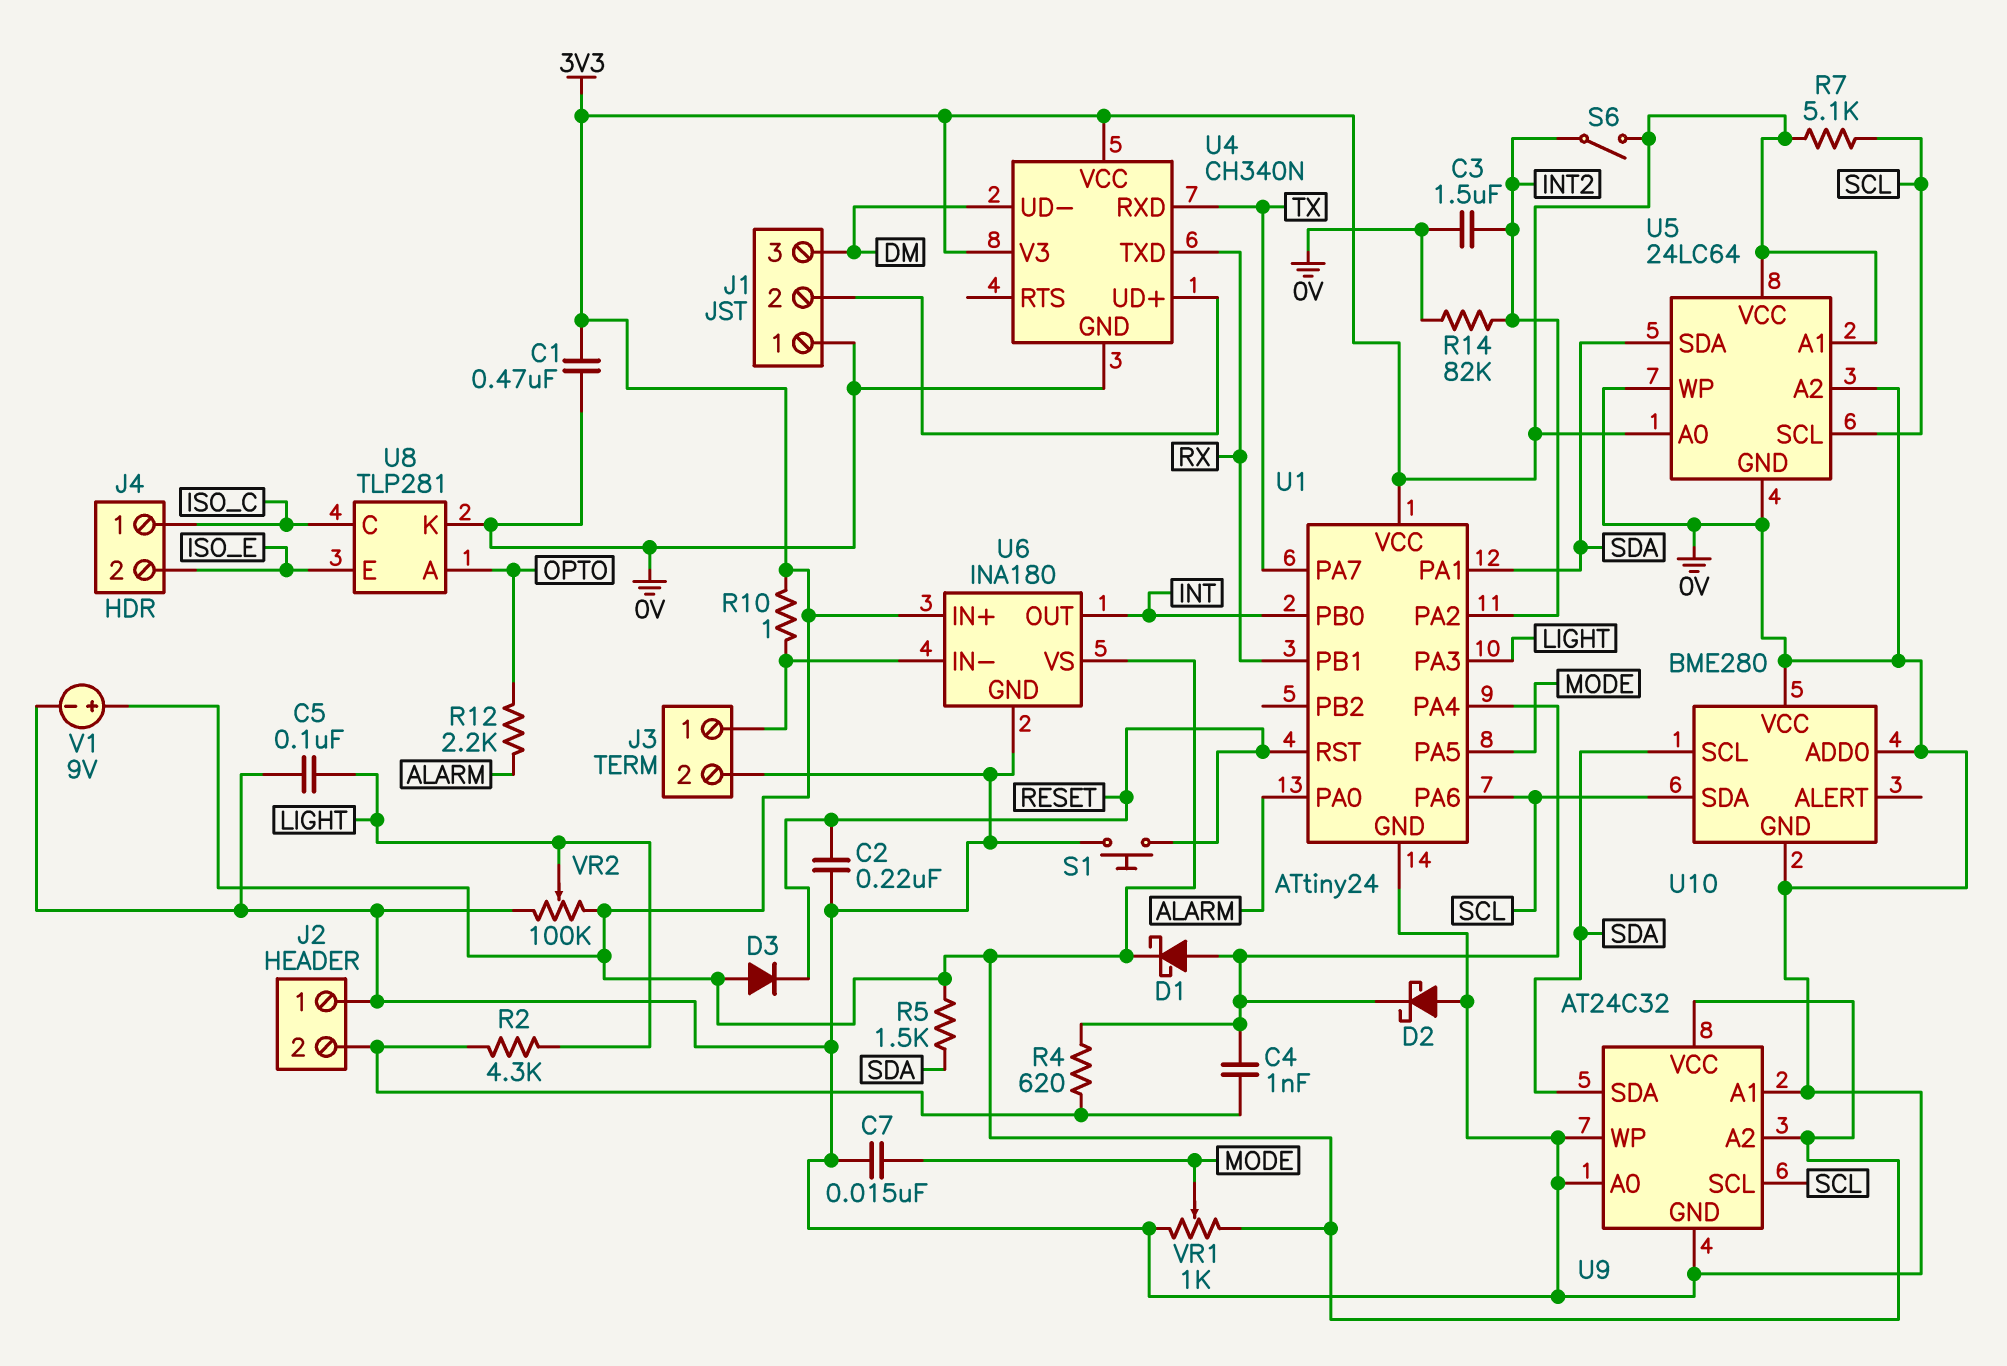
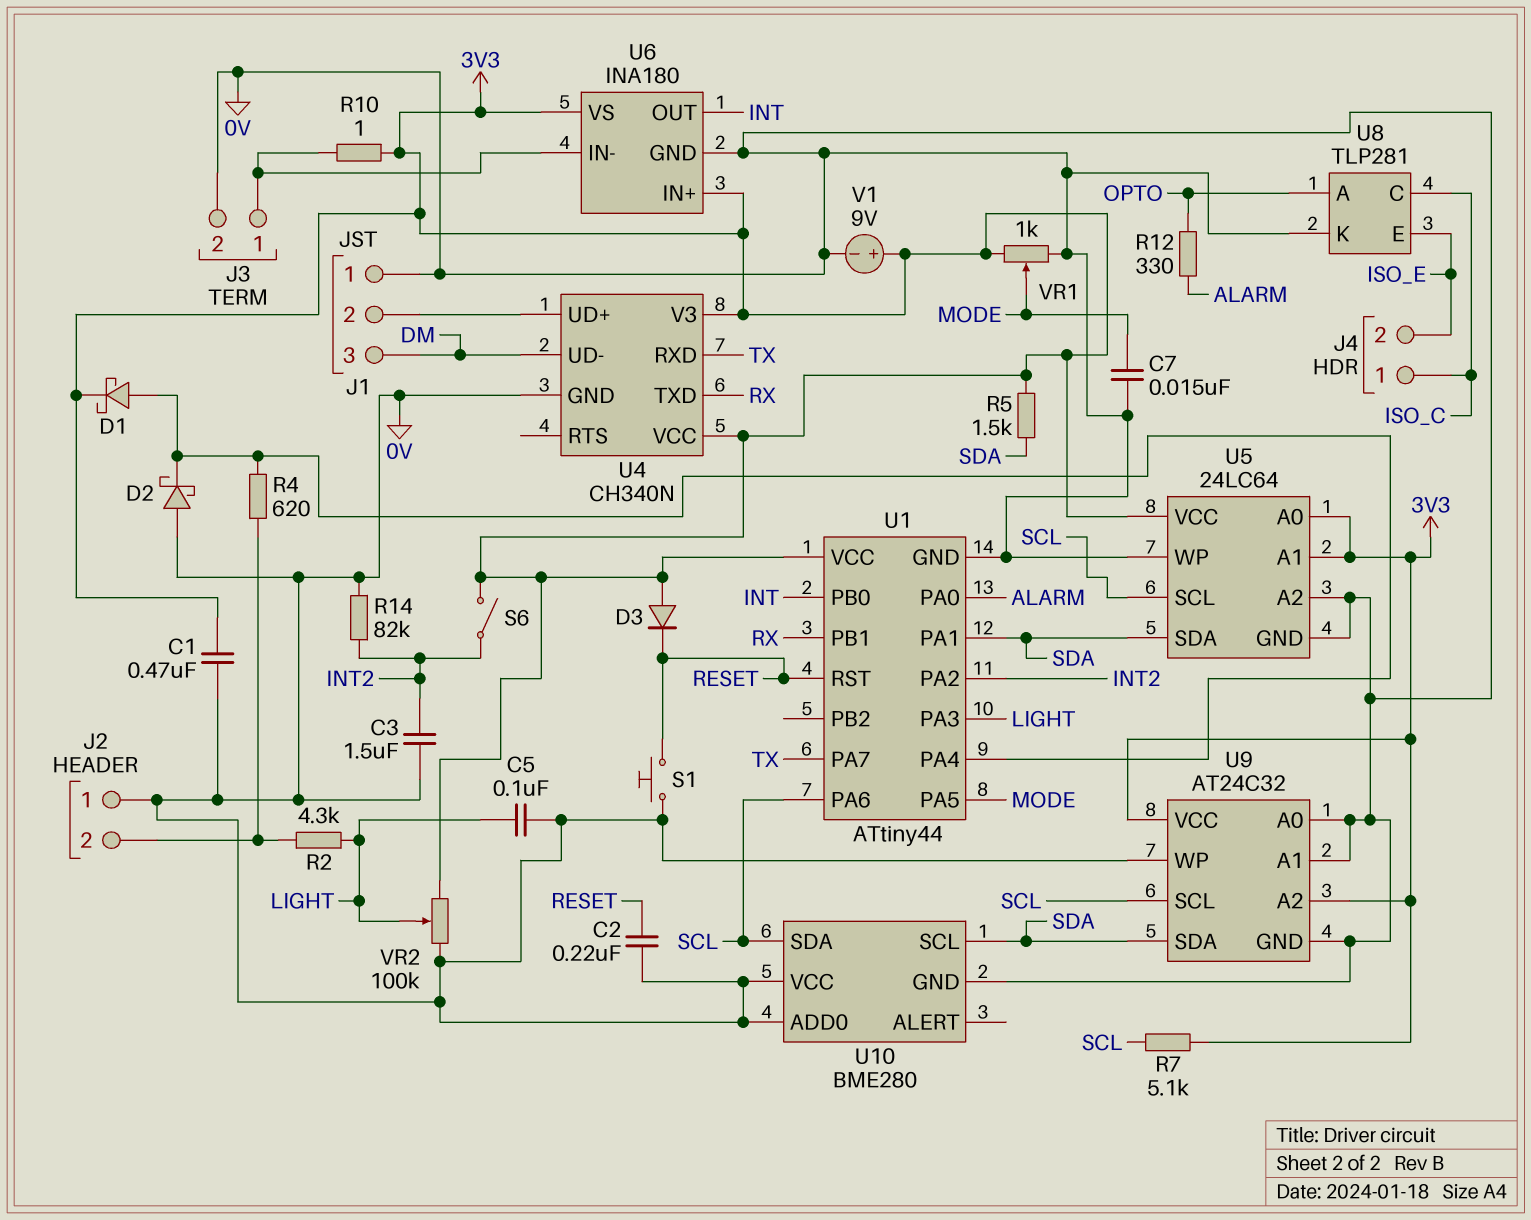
C4: 1nF (J2/2, U1/PA4) -> none
R12: 2.2k (ALARM, OPTO) -> 330 (ALARM, OPTO)
U1: ATtiny24 -> ATtiny44

